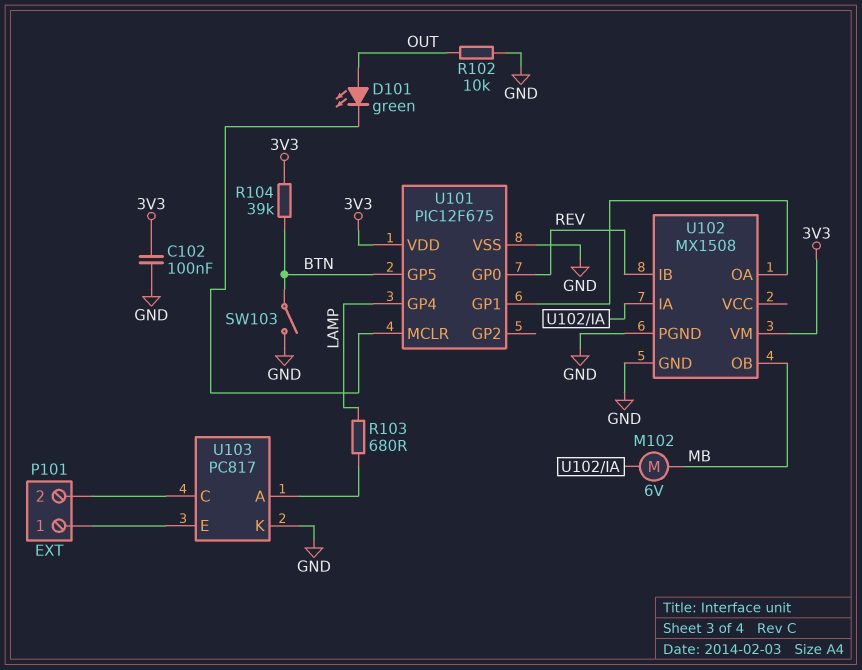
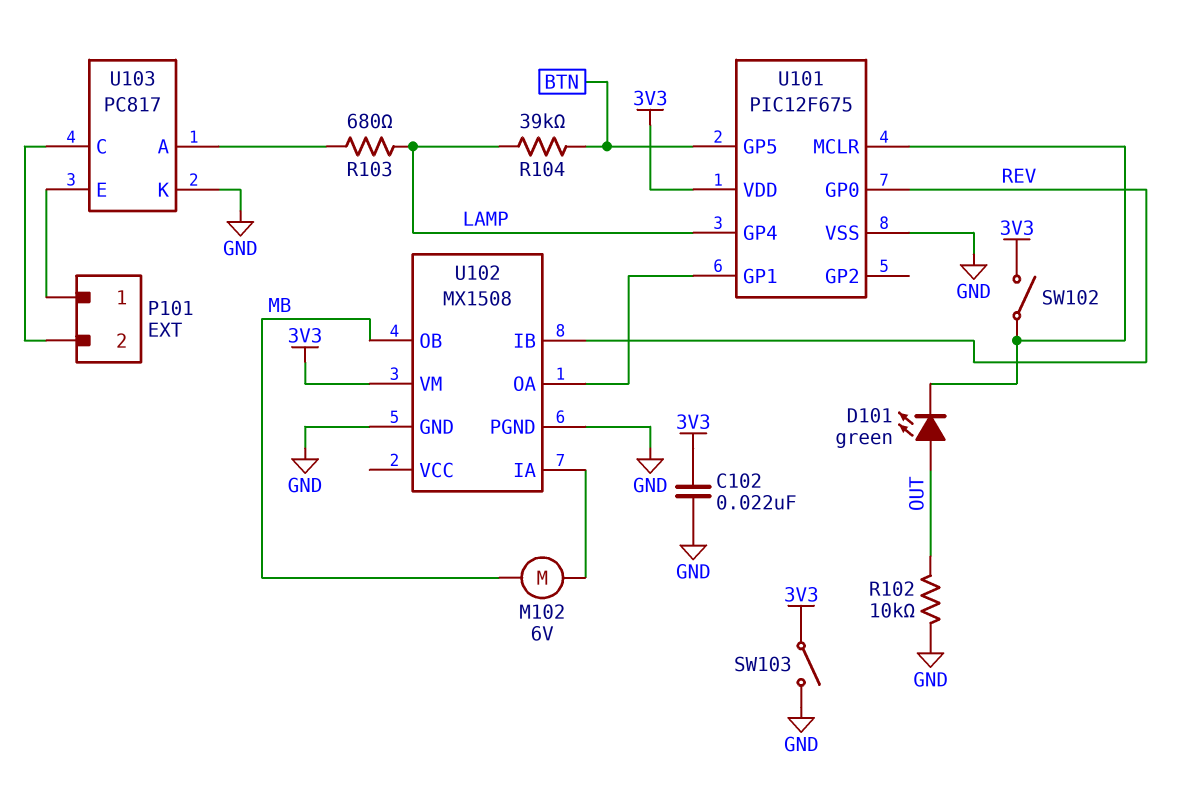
C102: 100nF (3V3, GND) -> 22nF (3V3, GND)
R104: 39k (3V3, BTN) -> 39k (BTN, LAMP)
SW102: none -> switch (3V3, U101/MCLR)
SW103: switch (BTN, GND) -> switch (3V3, GND)

